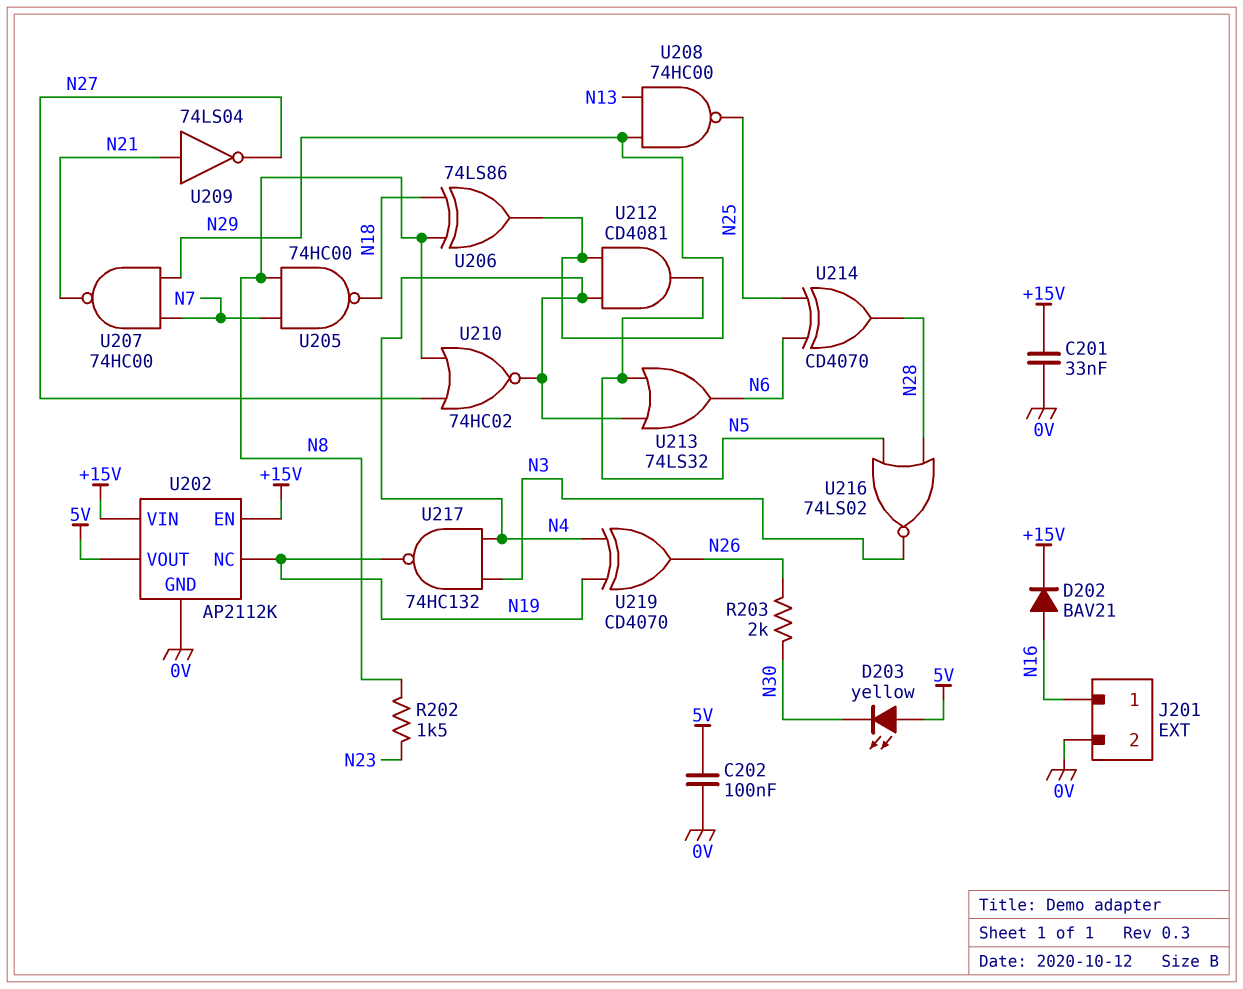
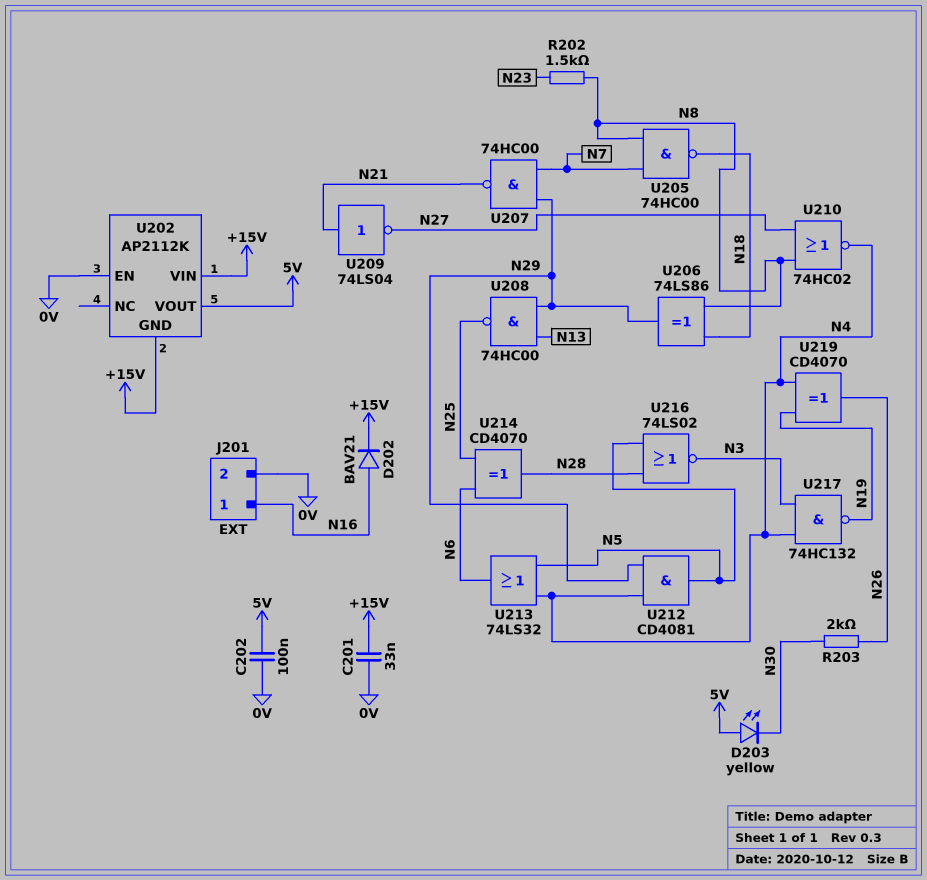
U202 pin EN: +15V -> 0V
U202 pin GND: 0V -> +15V
U202 pin NC: N19 -> none

